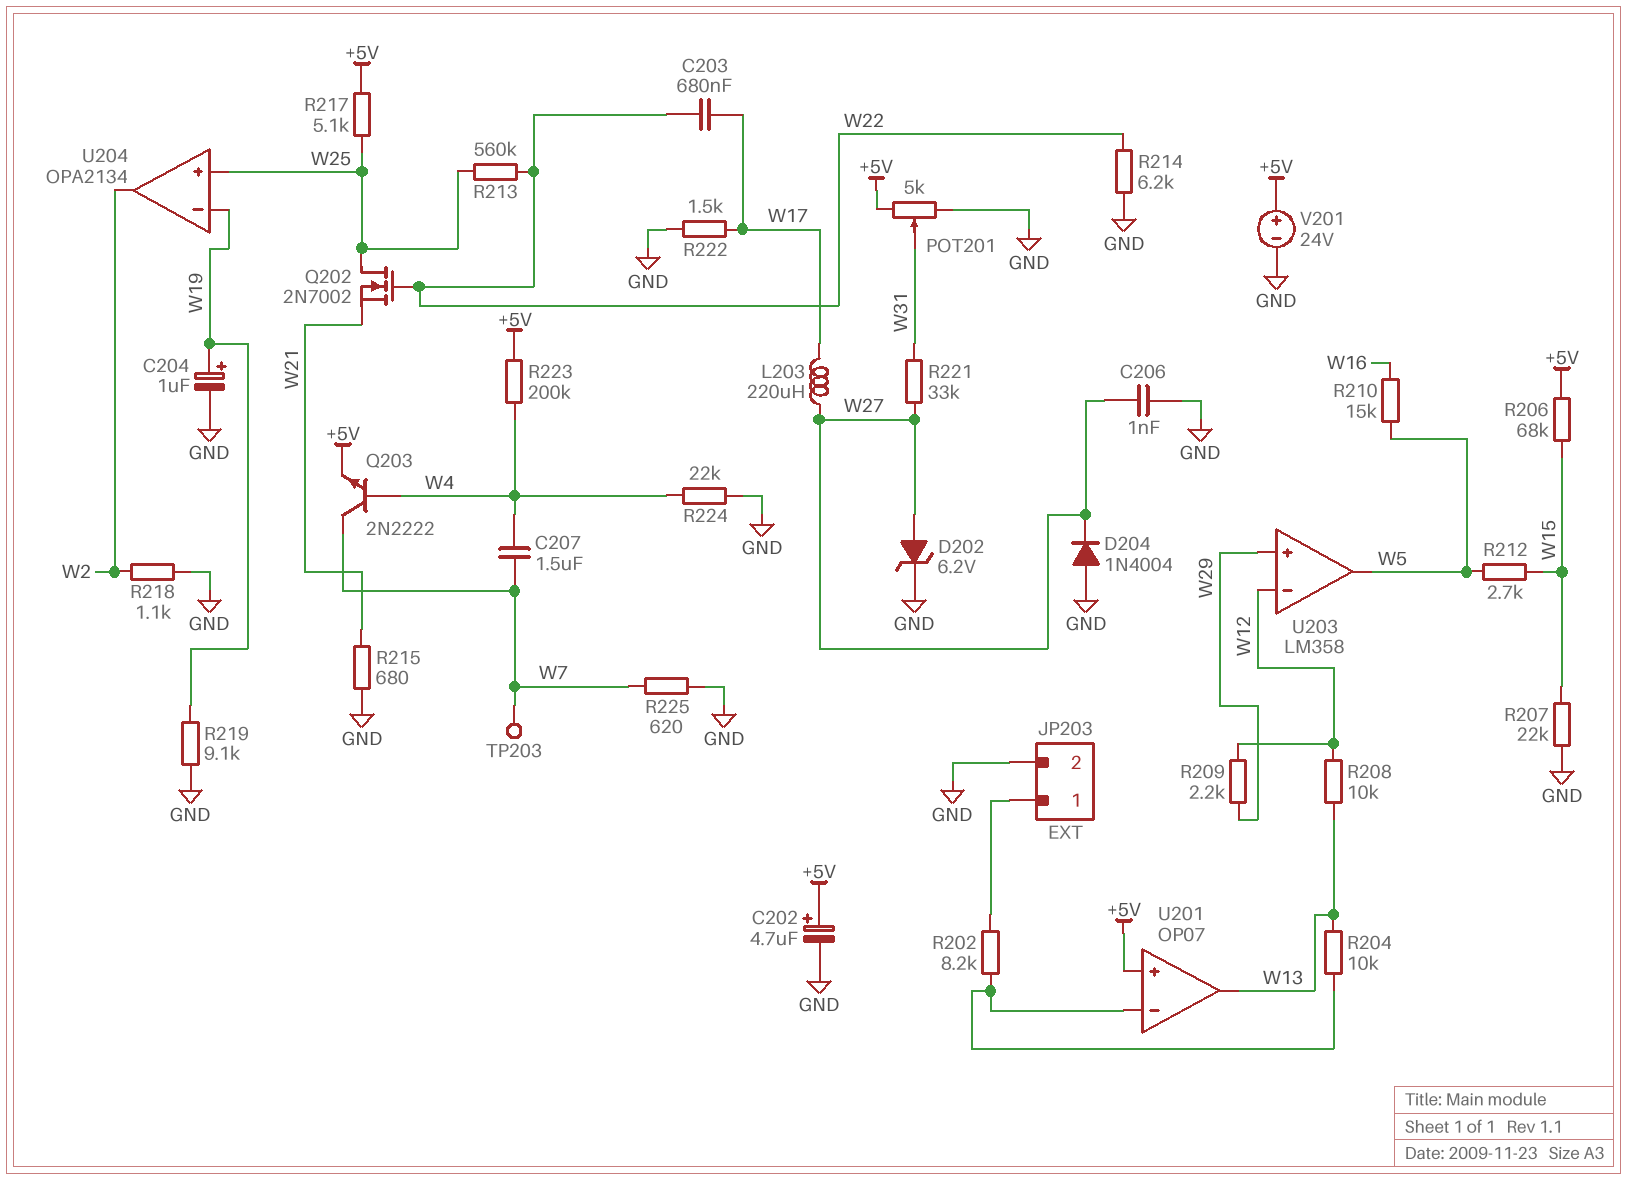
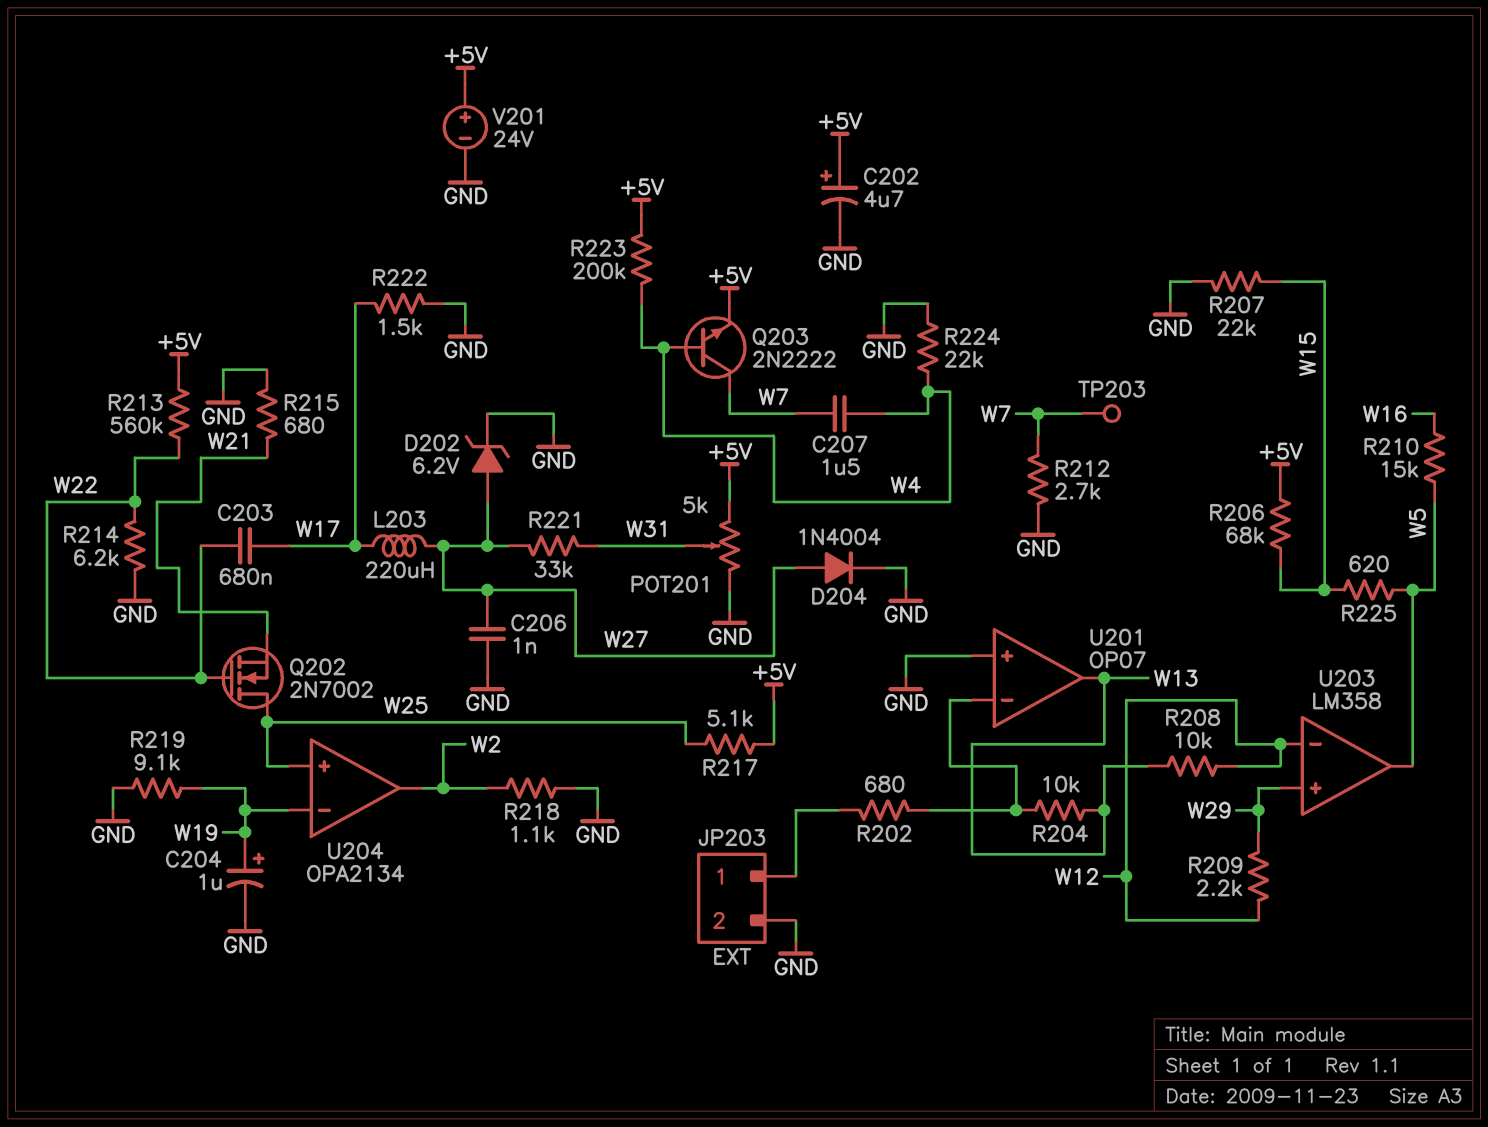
D204: diode 1N4004 (A GND, K W27) -> diode 1N4004 (A W27, K GND)
R202: 8.2k (JP203/1, U201/in-) -> 680 (JP203/1, U201/in-)
R212: 2.7k (W5, W15) -> 2.7k (GND, W7)
R213: 560k (W22, W25) -> 560k (+5V, W22)
R225: 620 (GND, W7) -> 620 (W5, W15)
U201 pin in+: +5V -> GND

